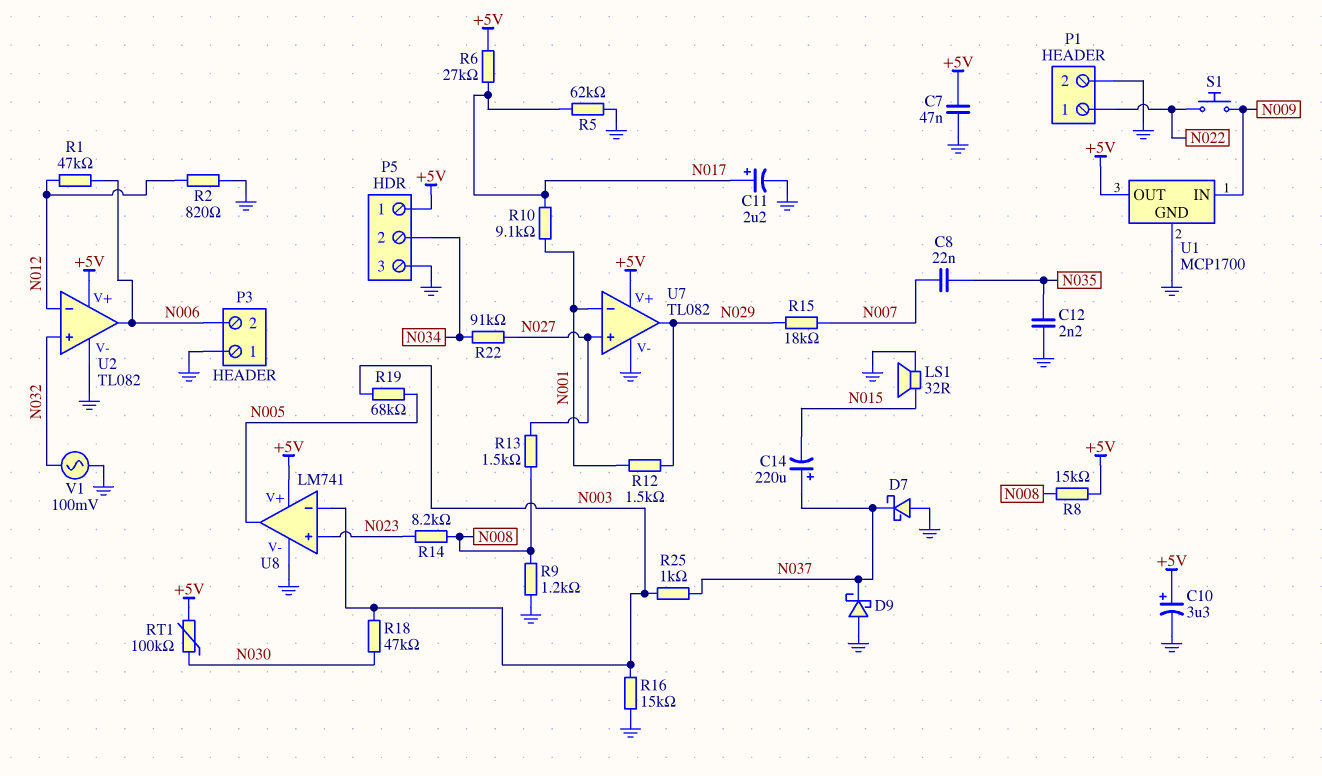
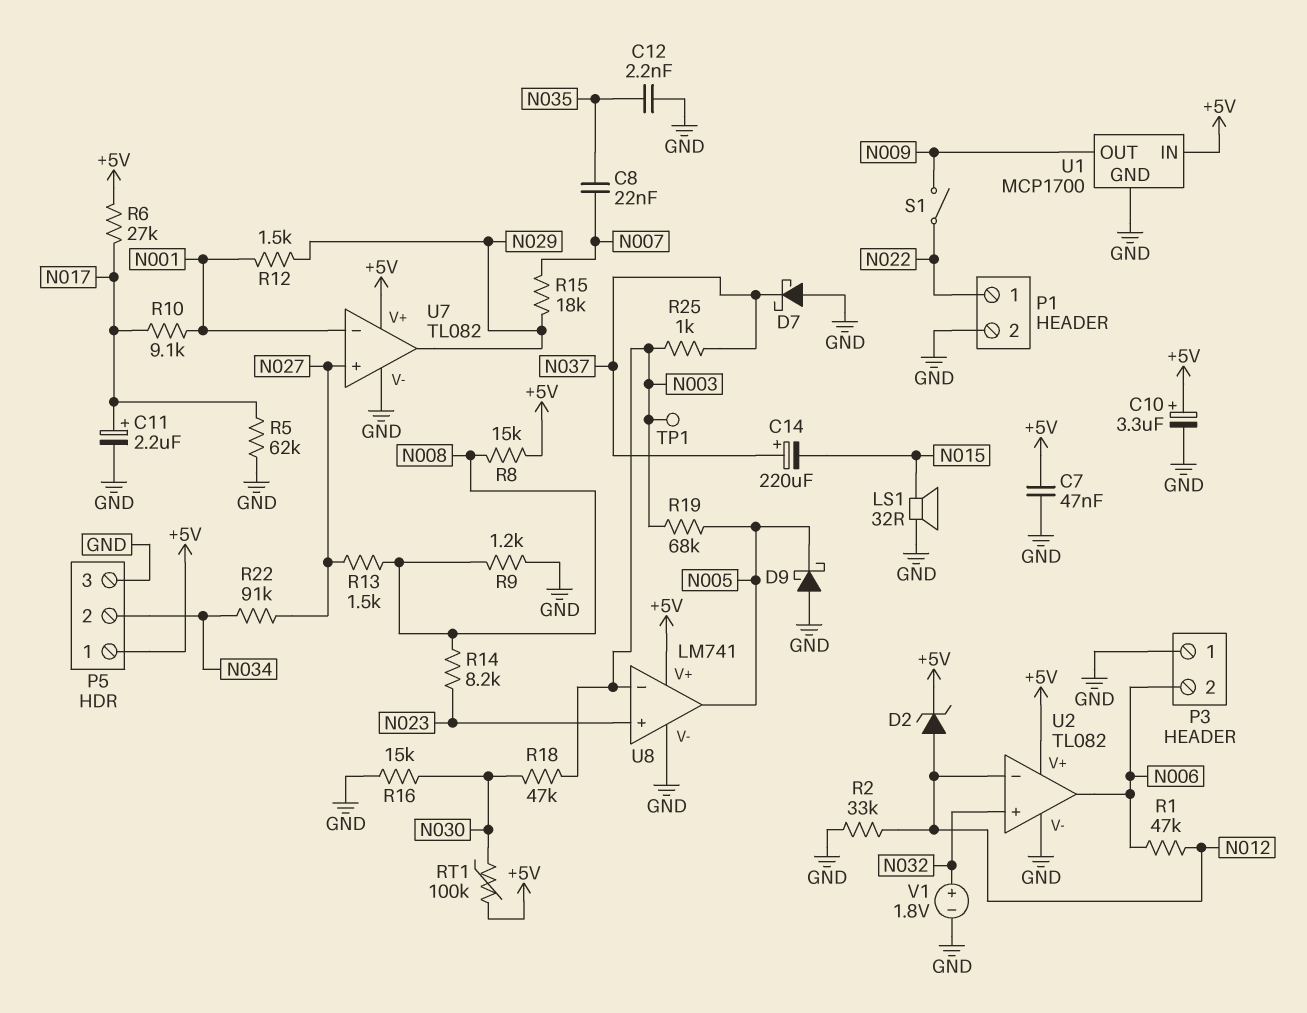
D2: none -> zener (A N012, K +5V)
D9: schottky (A GND, K N037) -> schottky (A GND, K N005)
R2: 820 (GND, N012) -> 33k (GND, N012)
R16: 15k (GND, N003) -> 15k (GND, N030)
S1: button (N009, N022) -> switch (N009, N022)
TP1: none -> test point (N003)
U1 pin IN: N009 -> +5V
U1 pin OUT: +5V -> N009
V1: AC 100mV (GND, N032) -> 1.8V (plus N032, minus GND)

